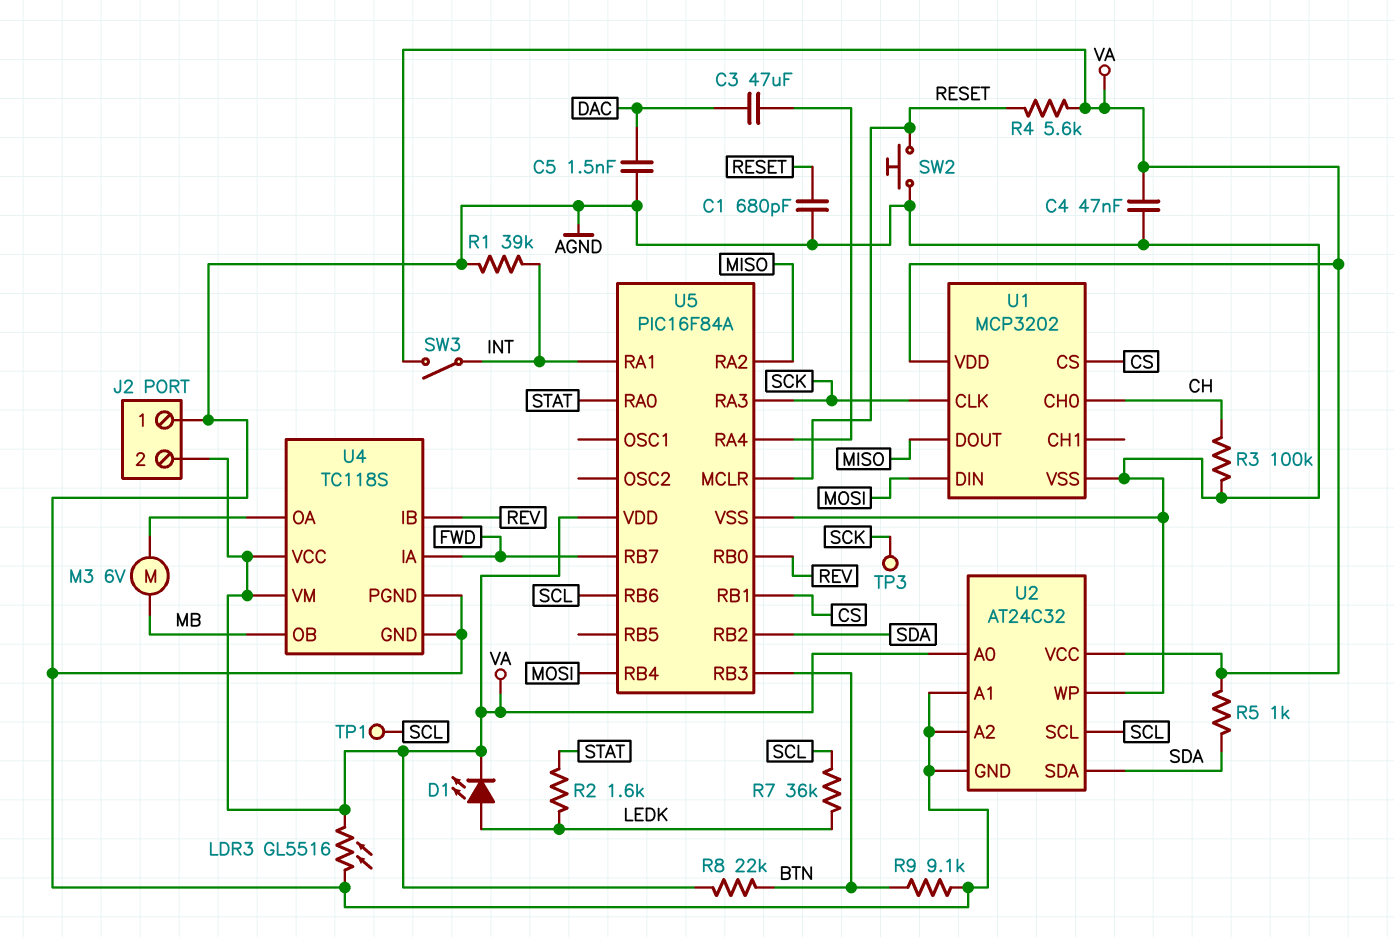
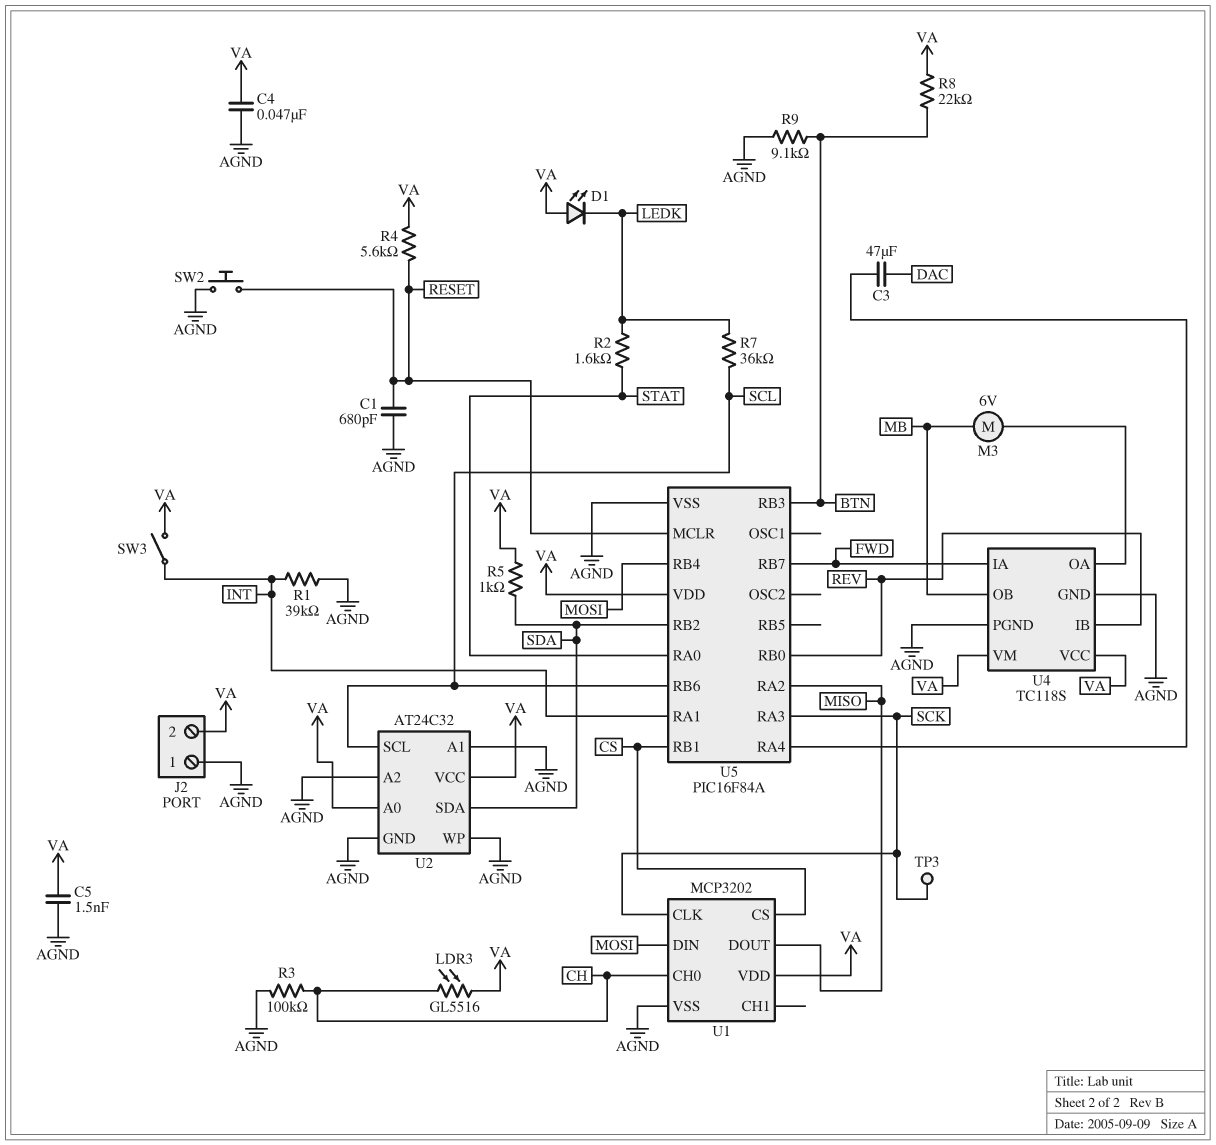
C5: 1.5nF (AGND, DAC) -> 1.5nF (AGND, VA)
D1: LED (A LEDK, K VA) -> LED (A VA, K LEDK)
LDR3: GL5516 (AGND, VA) -> GL5516 (CH, VA)
TP1: test point (SCL) -> none

